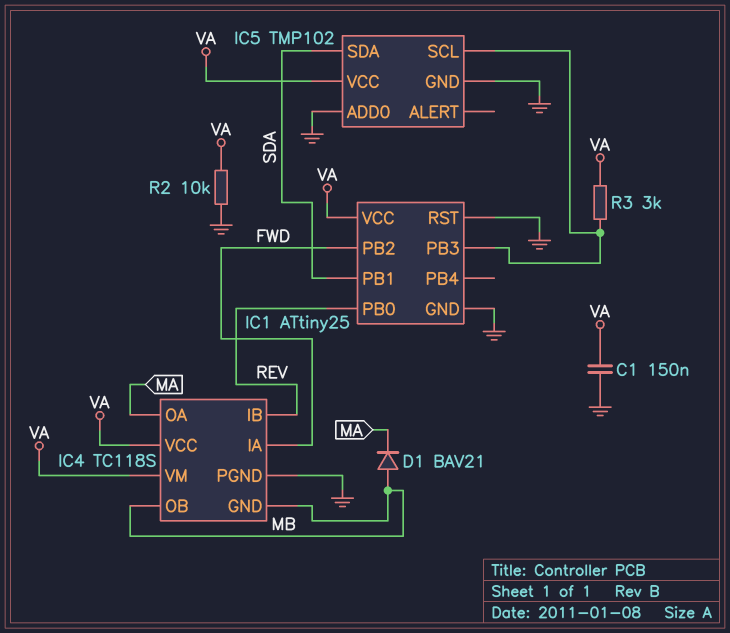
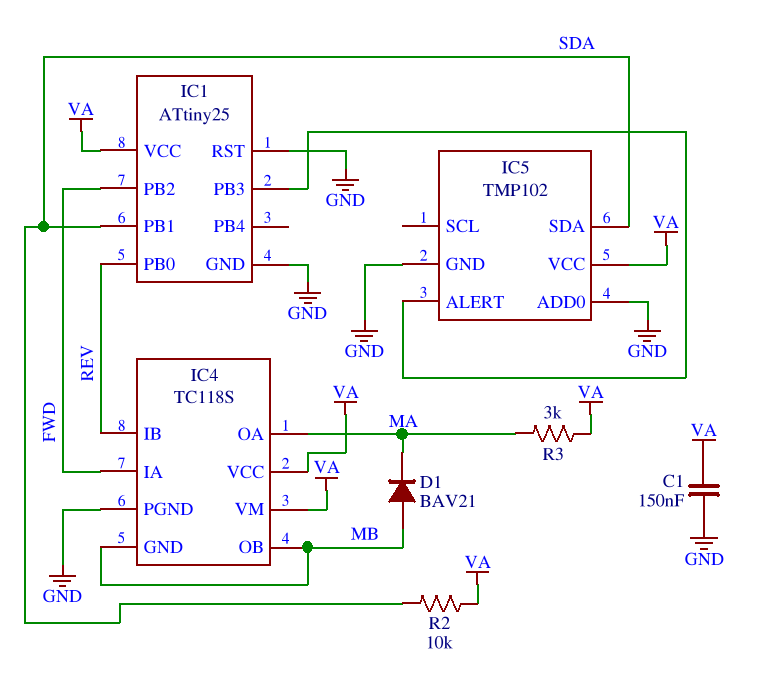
IC5 pin ALERT: none -> IC1/PB3
IC5 pin SCL: IC1/PB3 -> none
R2: 10k (GND, VA) -> 10k (SDA, VA)
R3: 3k (IC1/PB3, VA) -> 3k (MA, VA)

